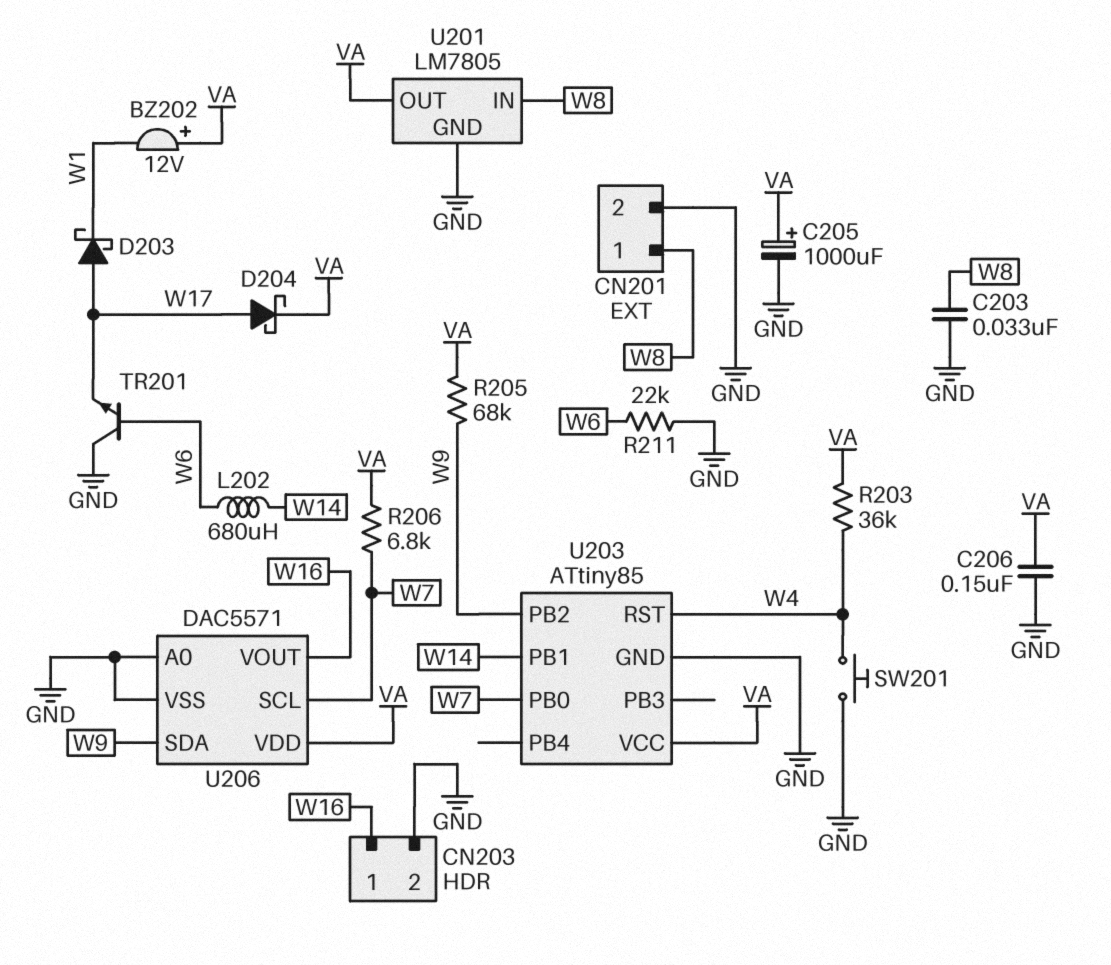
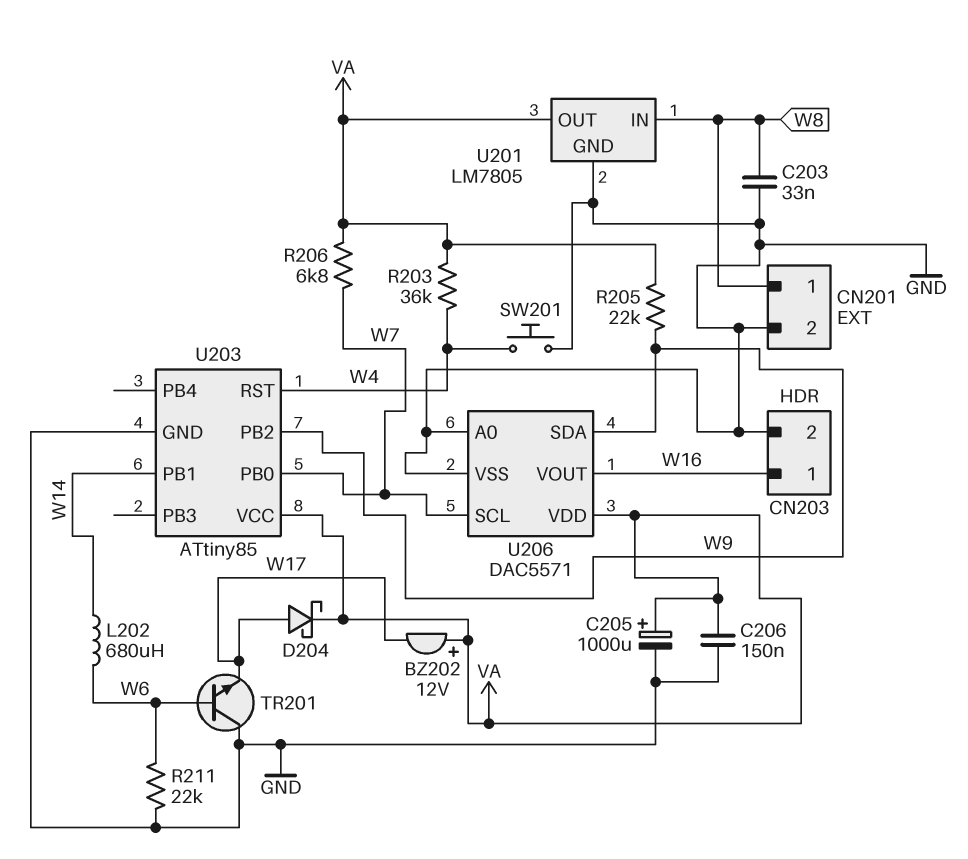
BZ202: buzzer 12V (plus VA, minus W1) -> buzzer 12V (plus VA, minus W17)
D203: schottky (A W17, K W1) -> none
R205: 68k (VA, W9) -> 22k (VA, W9)

